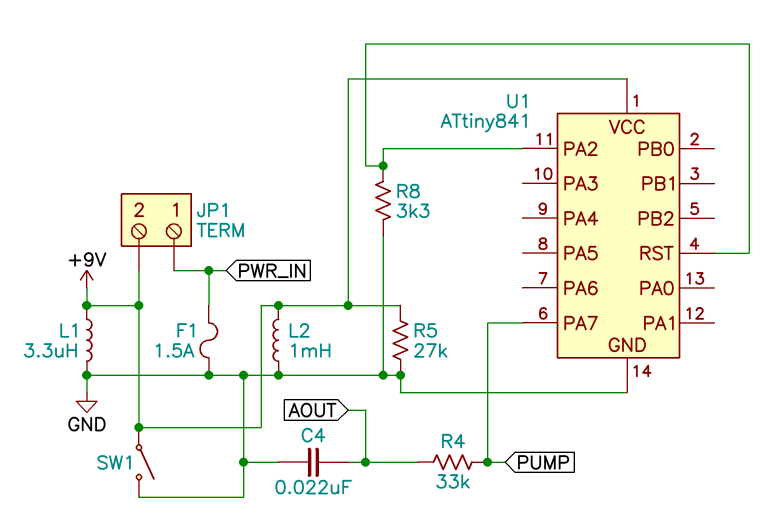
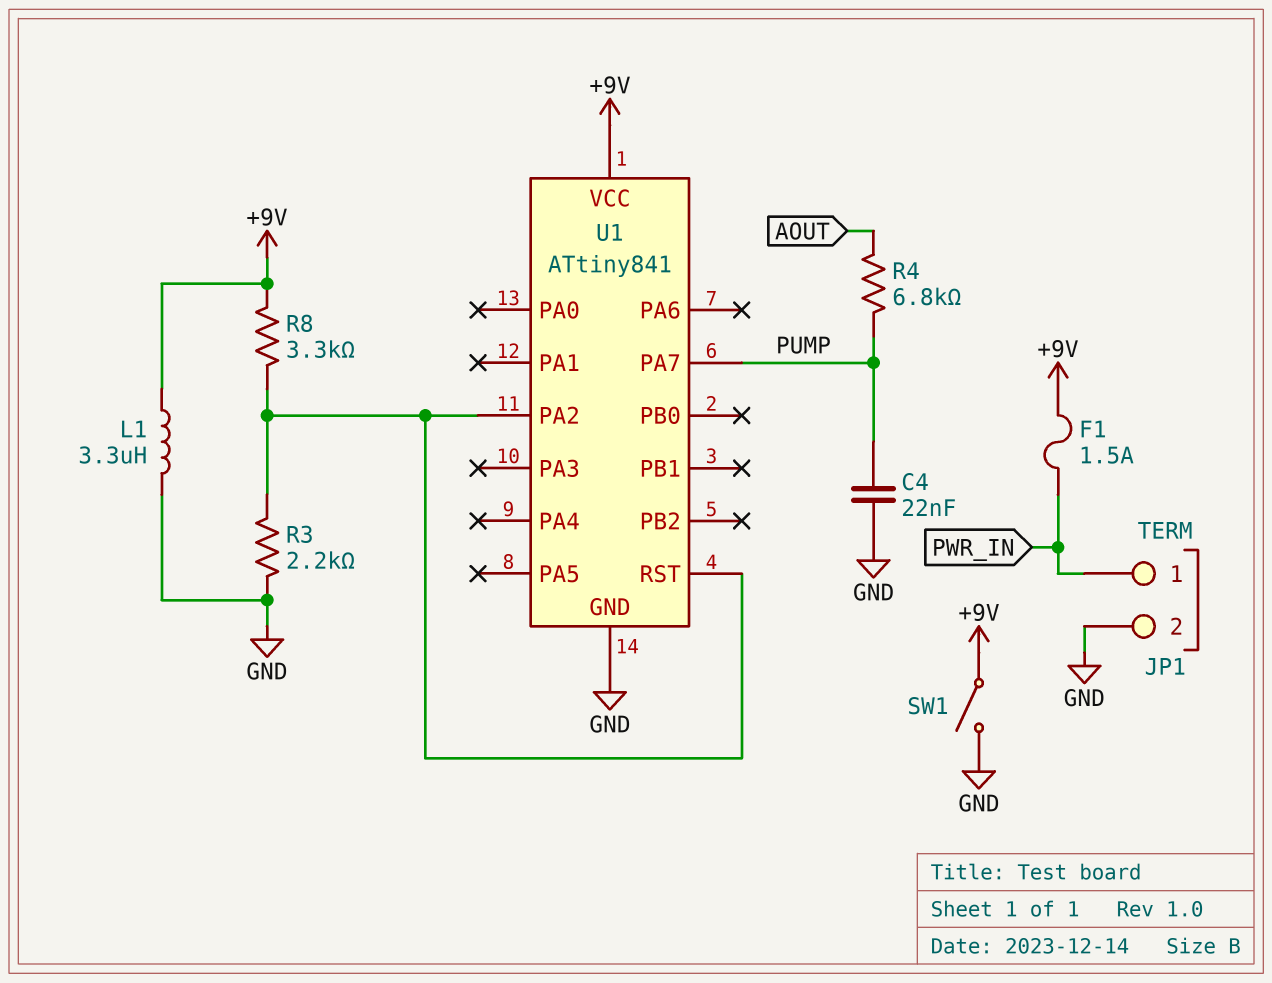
C4: 22nF (AOUT, GND) -> 22nF (GND, PUMP)
F1: 1.5A (GND, PWR_IN) -> 1.5A (+9V, PWR_IN)
JP1 pin 2: +9V -> GND
L2: 1mH (+9V, GND) -> none
R3: none -> 2.2k (GND, U1/PA2)
R4: 33k (AOUT, PUMP) -> 6.8k (AOUT, PUMP)
R5: 27k (+9V, GND) -> none
R8: 3.3k (GND, U1/PA2) -> 3.3k (+9V, U1/PA2)

